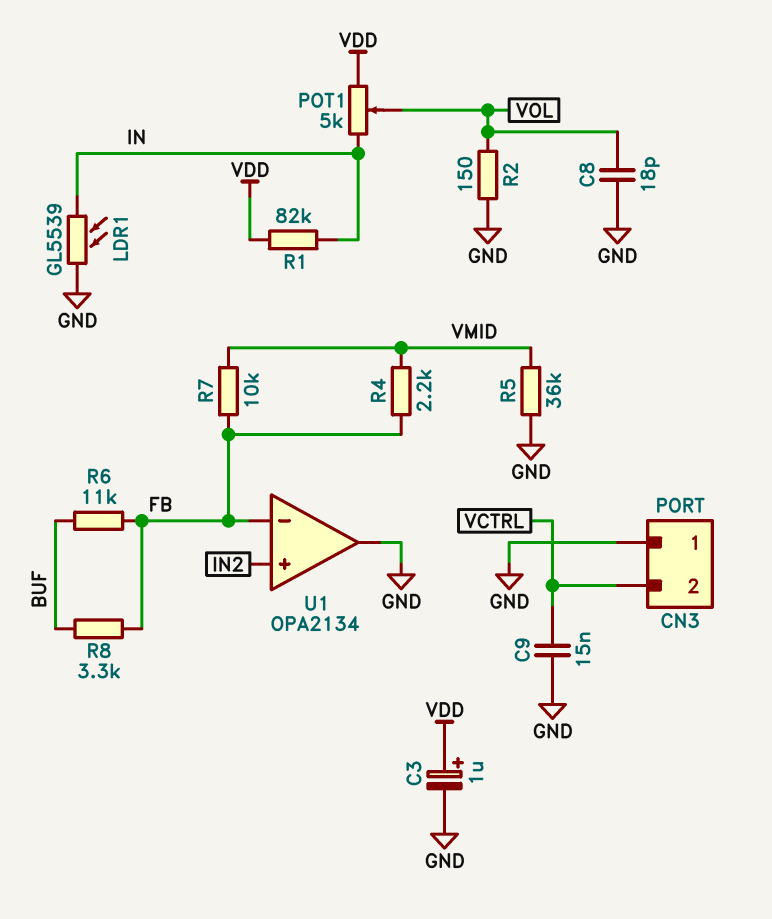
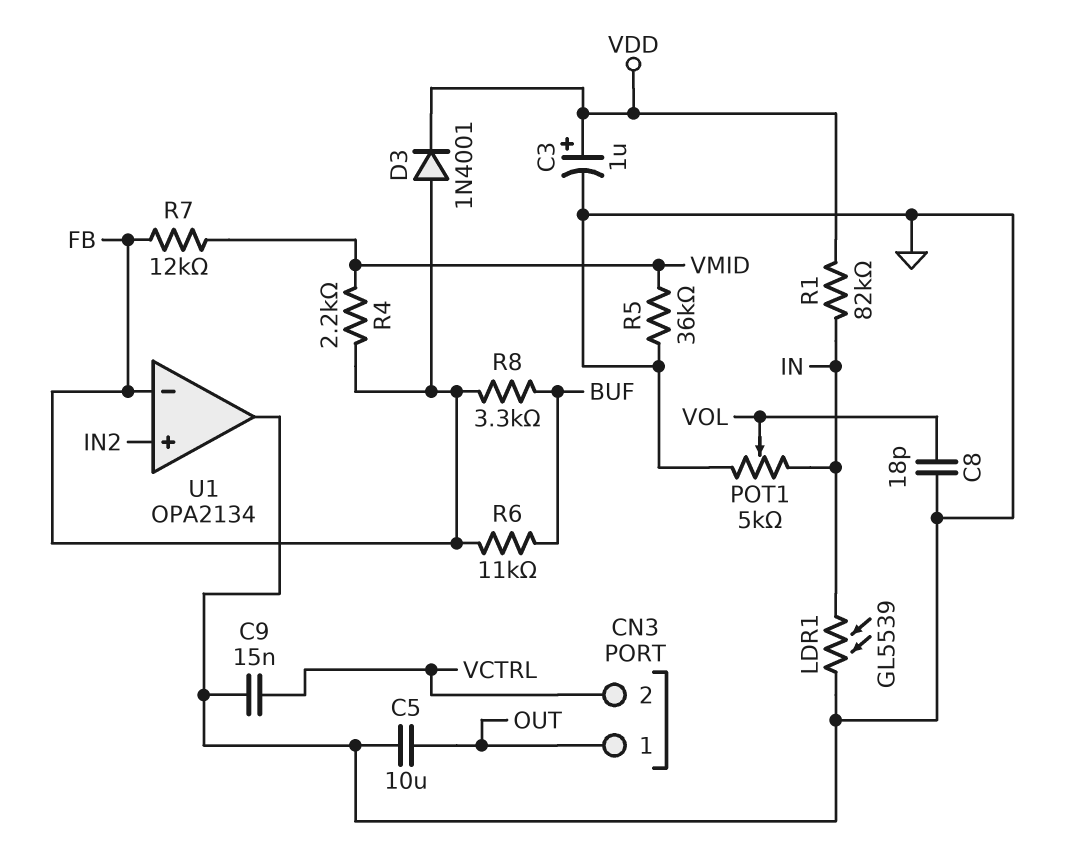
C5: none -> 10uF (GND, OUT)
CN3 pin 1: GND -> OUT
D3: none -> diode 1N4001 (A FB, K VDD)
POT1: 5k (IN, VDD, wiper VOL) -> 5k (GND, IN, wiper VOL)
R2: 150 (GND, VOL) -> none
R7: 10k (FB, VMID) -> 12k (FB, VMID)

